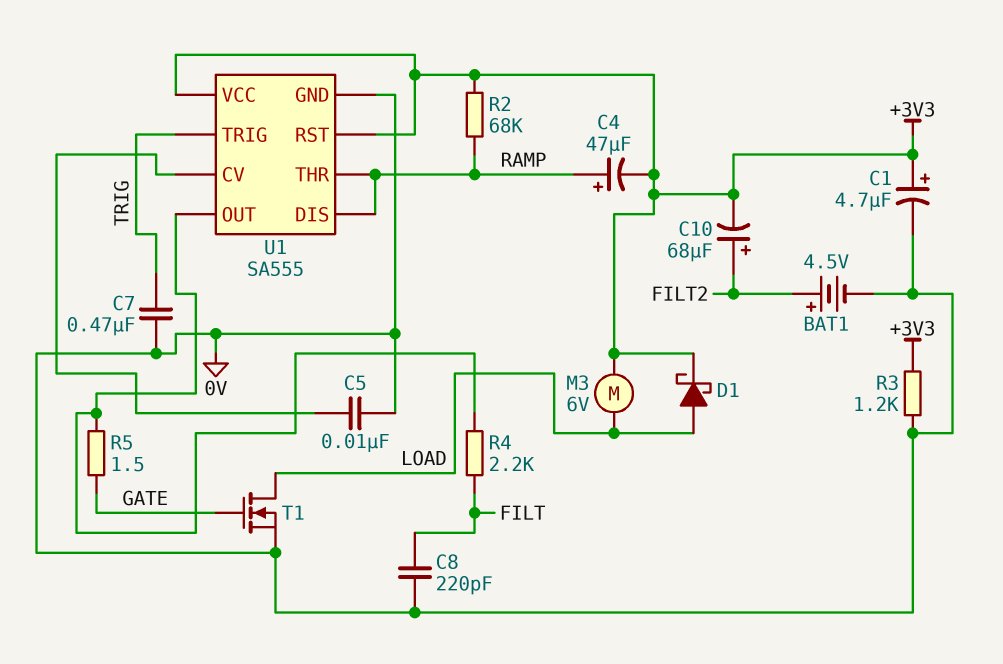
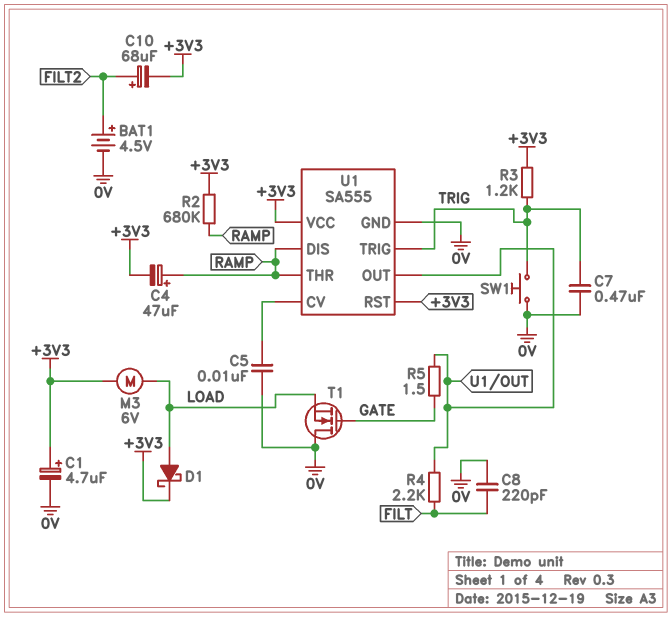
R2: 68k (+3V3, RAMP) -> 680k (+3V3, RAMP)
R3: 1.2k (+3V3, 0V) -> 1.2k (+3V3, TRIG)
SW1: none -> button (0V, TRIG)
T1: NMOS (G GATE, D LOAD, S 0V) -> NMOS (G GATE, D 0V, S LOAD)

